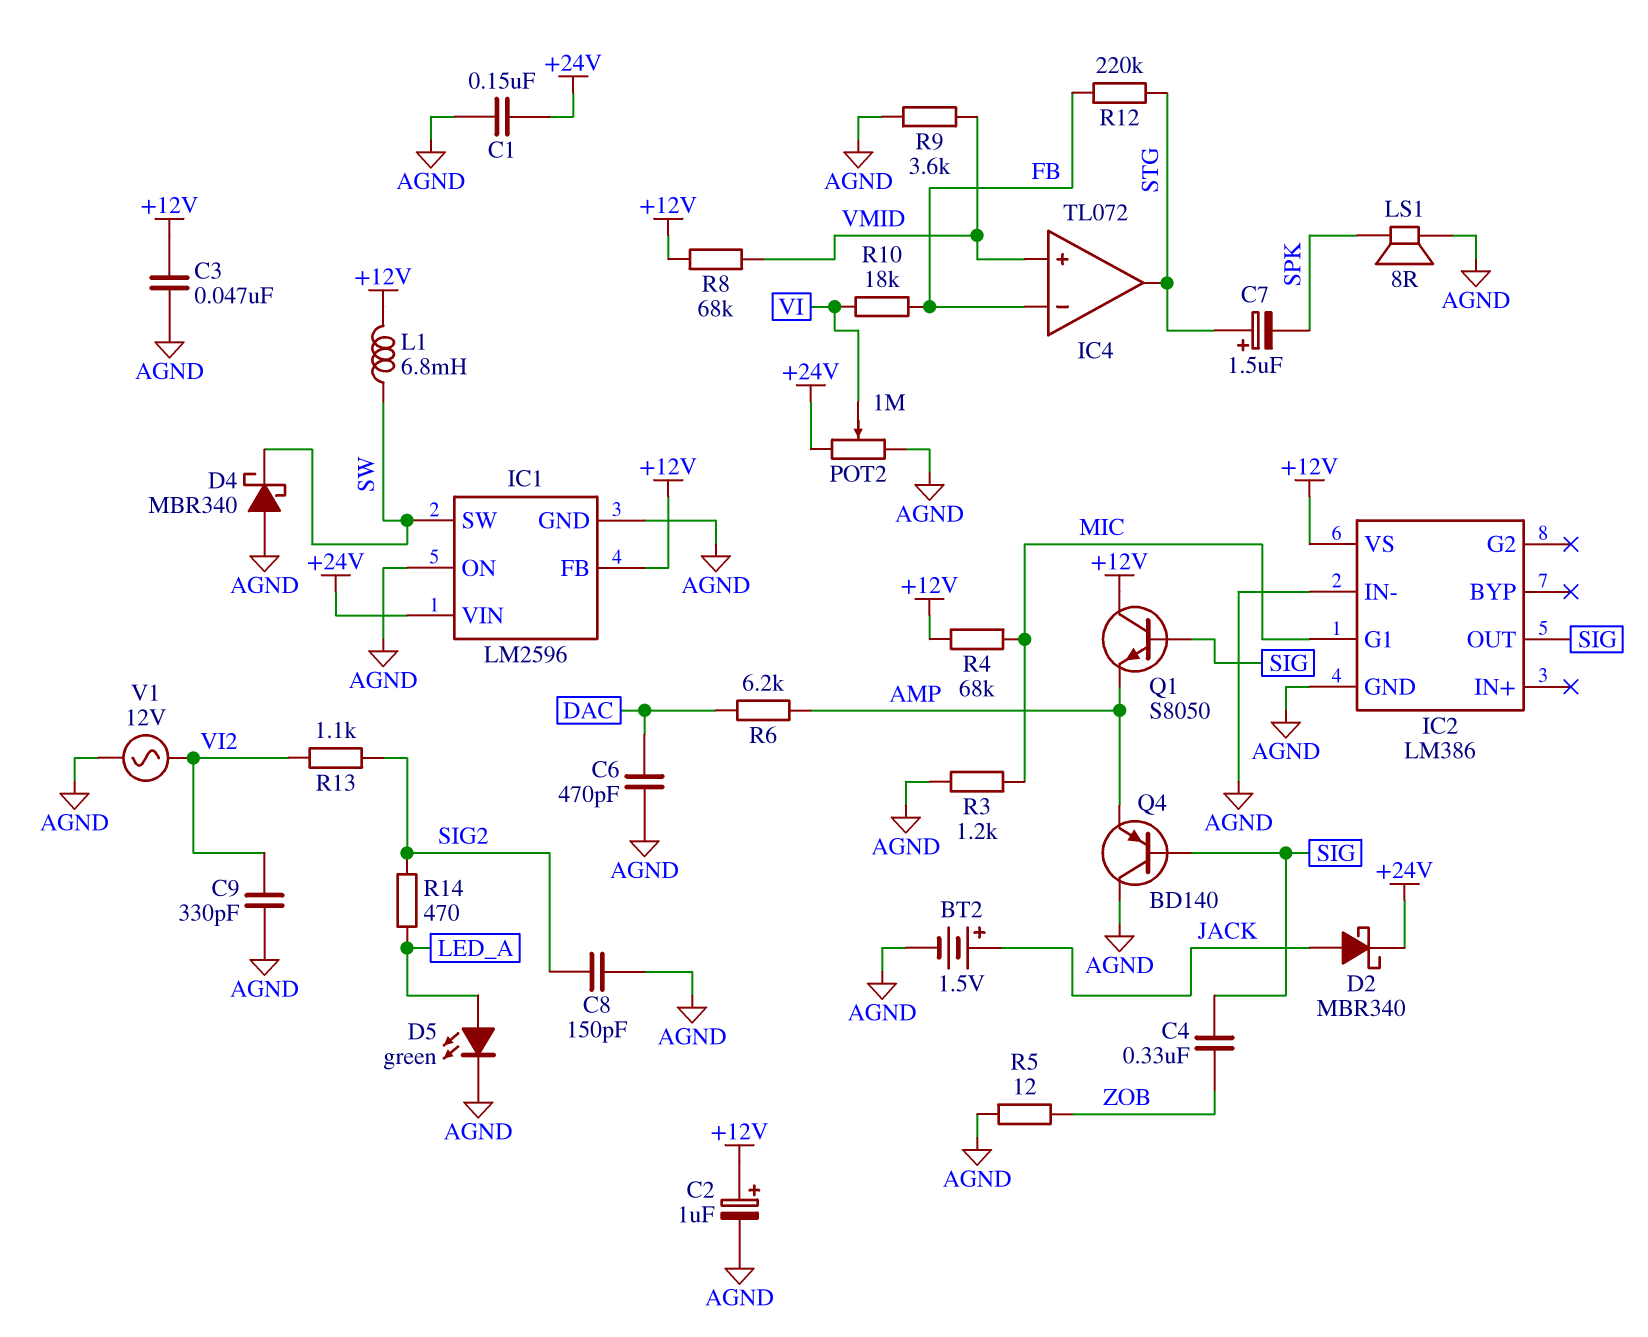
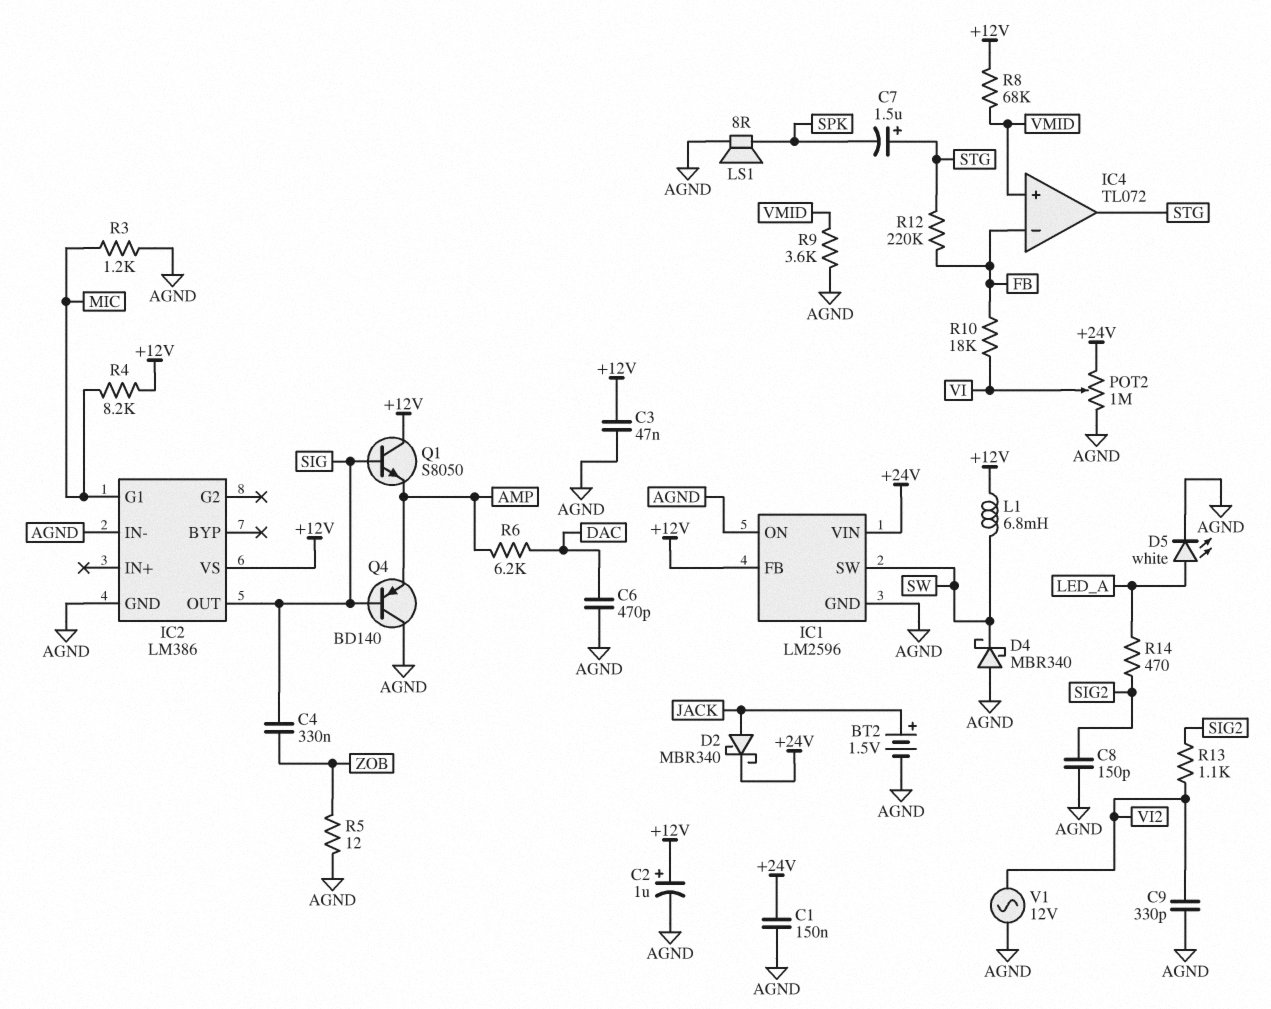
D5: LED green (A LED_A, K AGND) -> LED white (A LED_A, K AGND)
R4: 68k (+12V, MIC) -> 8.2k (+12V, MIC)

